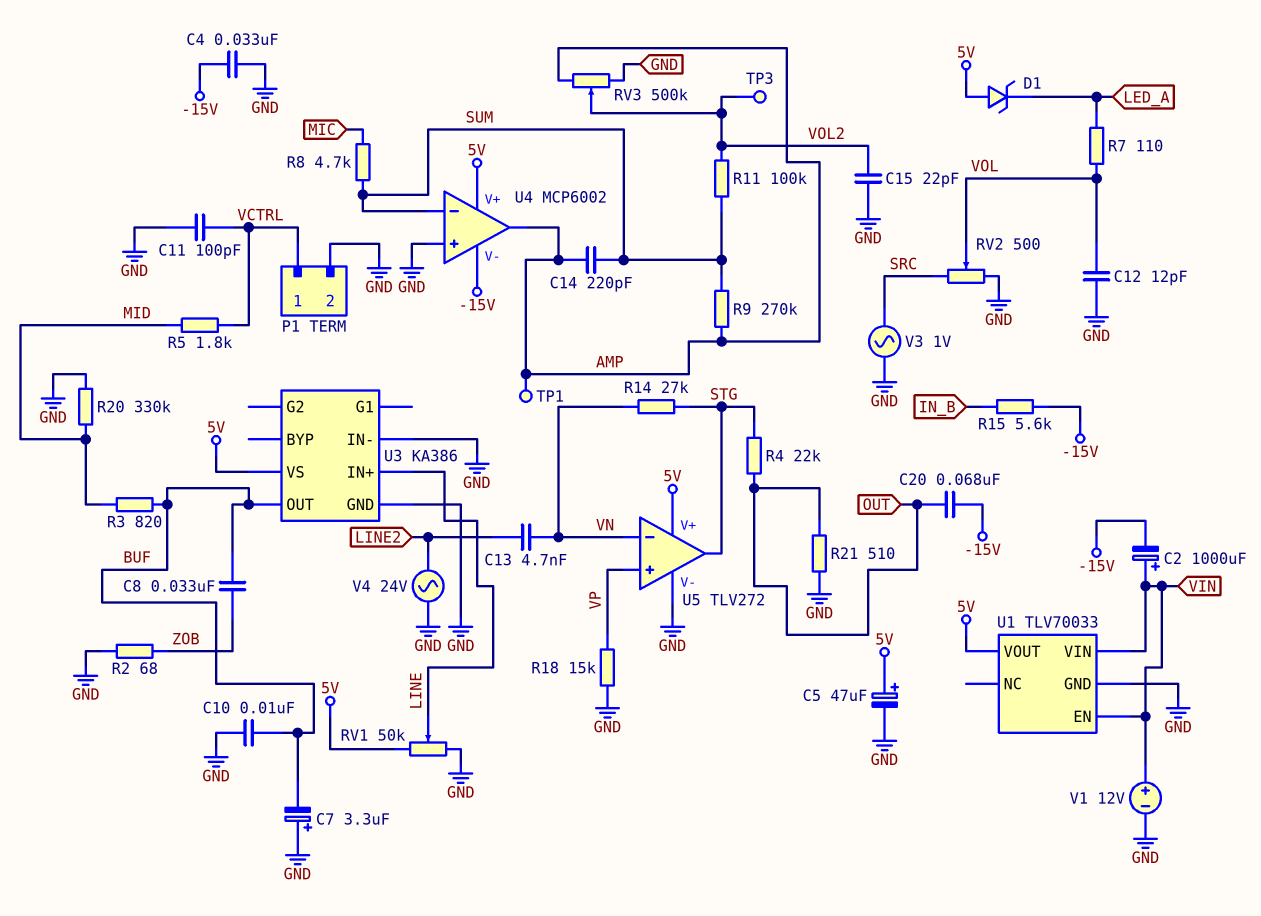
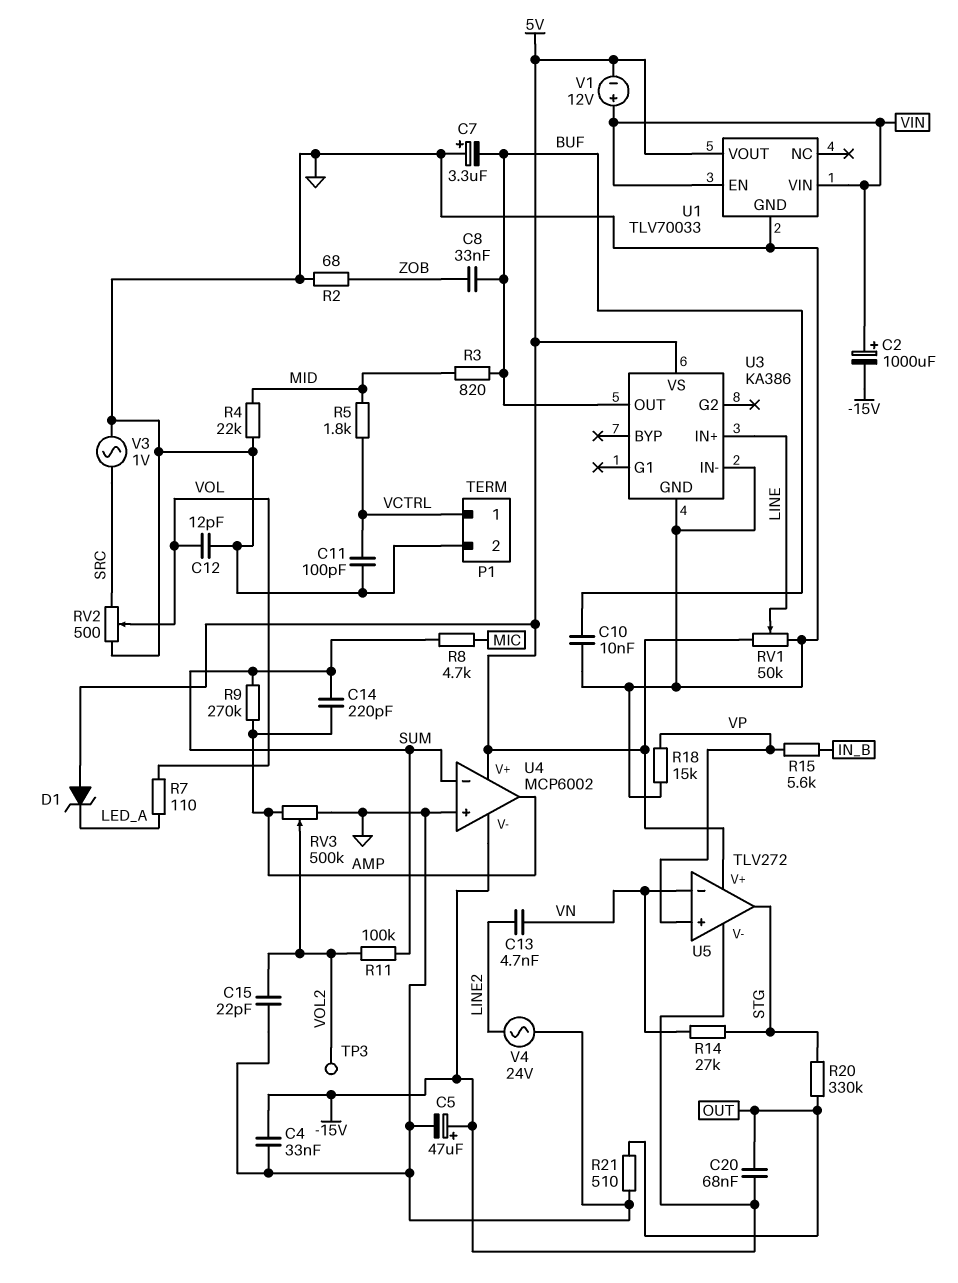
C5: 47uF (plus 5V, minus GND) -> 47uF (plus -15V, minus GND)
R4: 22k (OUT, STG) -> 22k (GND, MID)
R15: 5.6k (-15V, IN_B) -> 5.6k (IN_B, VP)
R20: 330k (GND, MID) -> 330k (OUT, STG)
TP1: test point (AMP) -> none
U5 pin V-: GND -> -15V
V1: 12V (plus VIN, minus GND) -> 12V (plus VIN, minus 5V)

